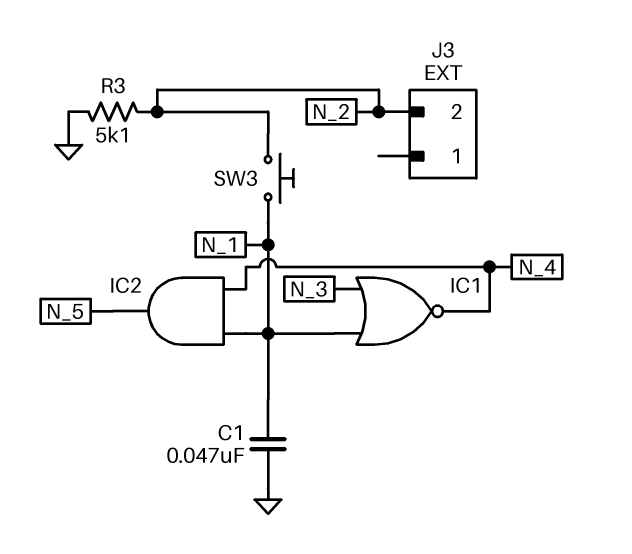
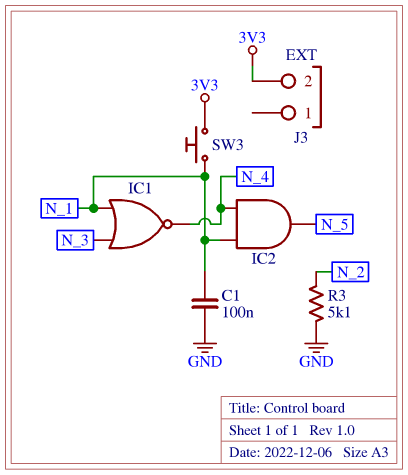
C1: 47nF (GND, N_1) -> 100nF (GND, N_1)
J3 pin 2: N_2 -> 3V3
SW3: button (N_1, N_2) -> button (3V3, N_1)

